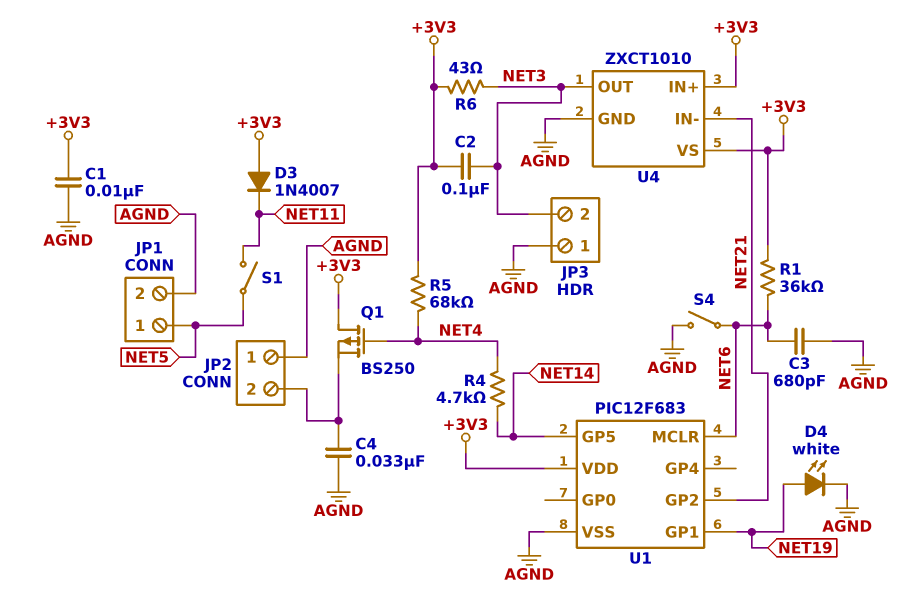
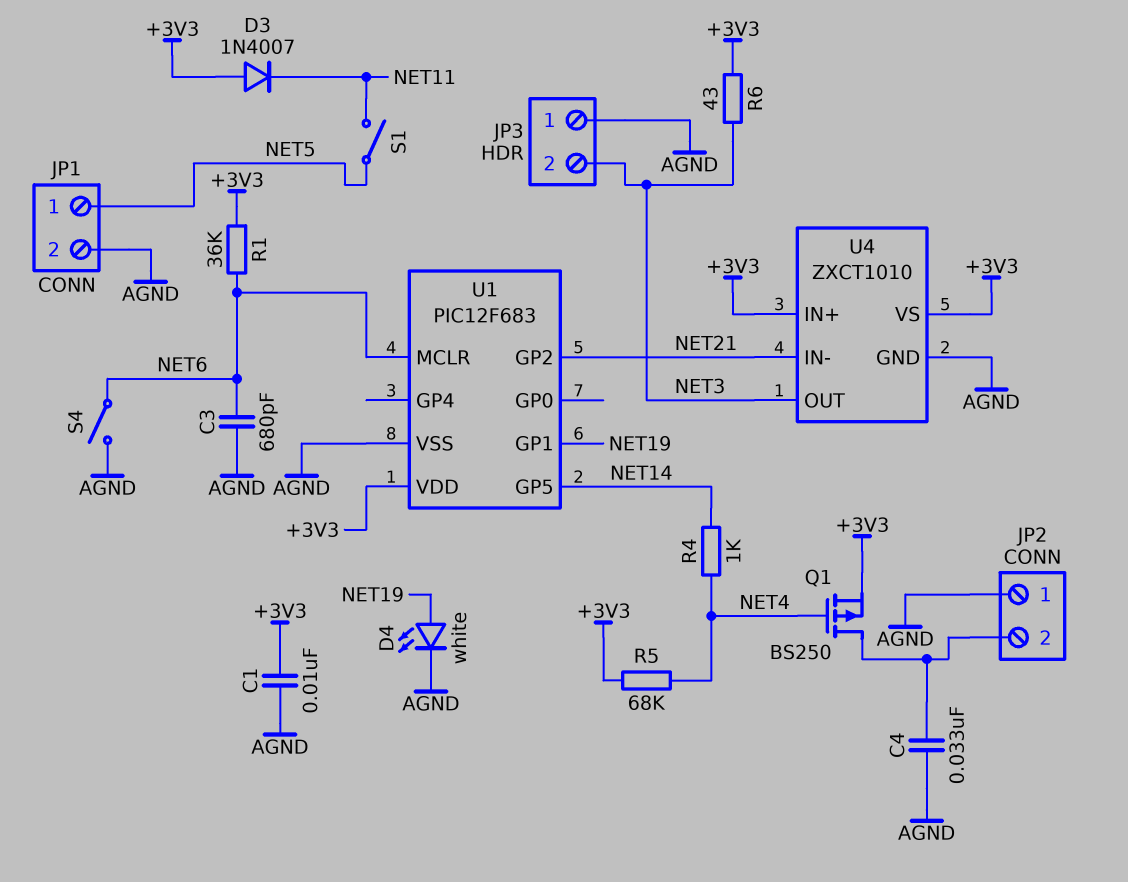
C2: 100nF (+3V3, NET3) -> none
Q1: PMOS BS250 (G NET4, D +3V3, S JP2/2) -> PMOS BS250 (G NET4, D JP2/2, S +3V3)
R4: 4.7k (NET4, NET14) -> 1k (NET4, NET14)

